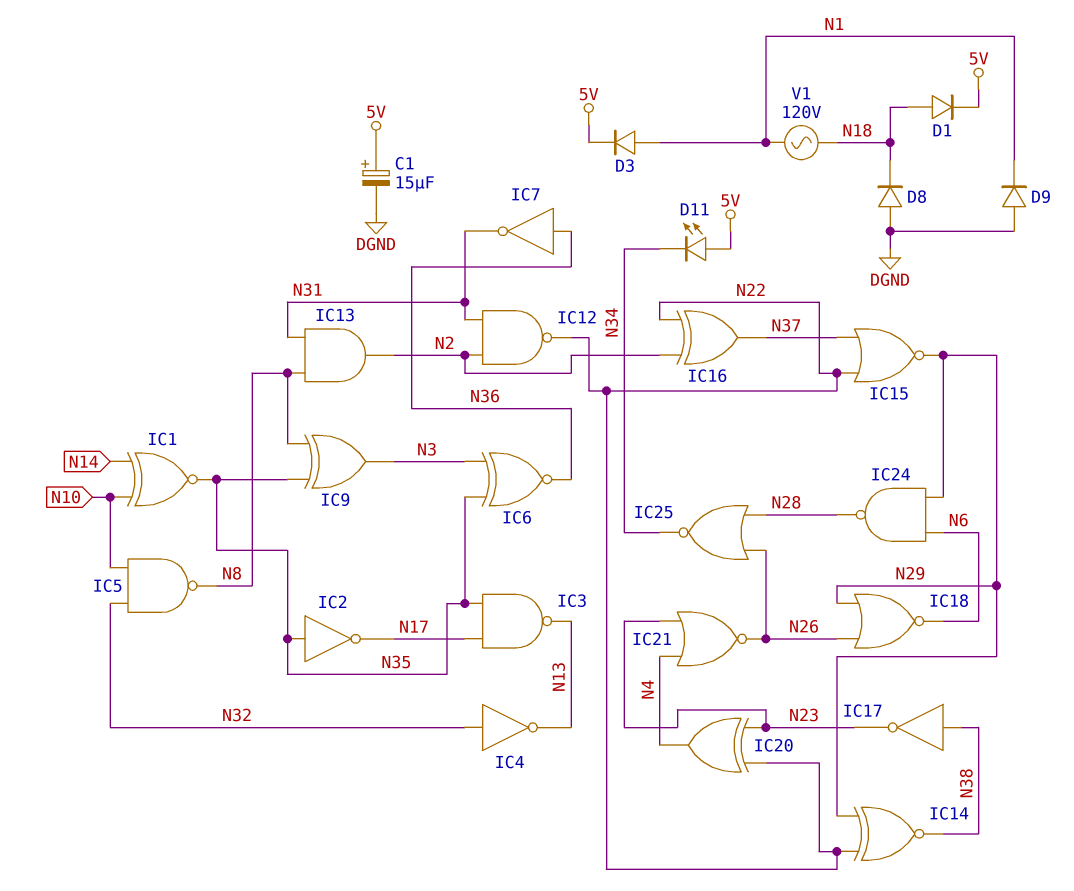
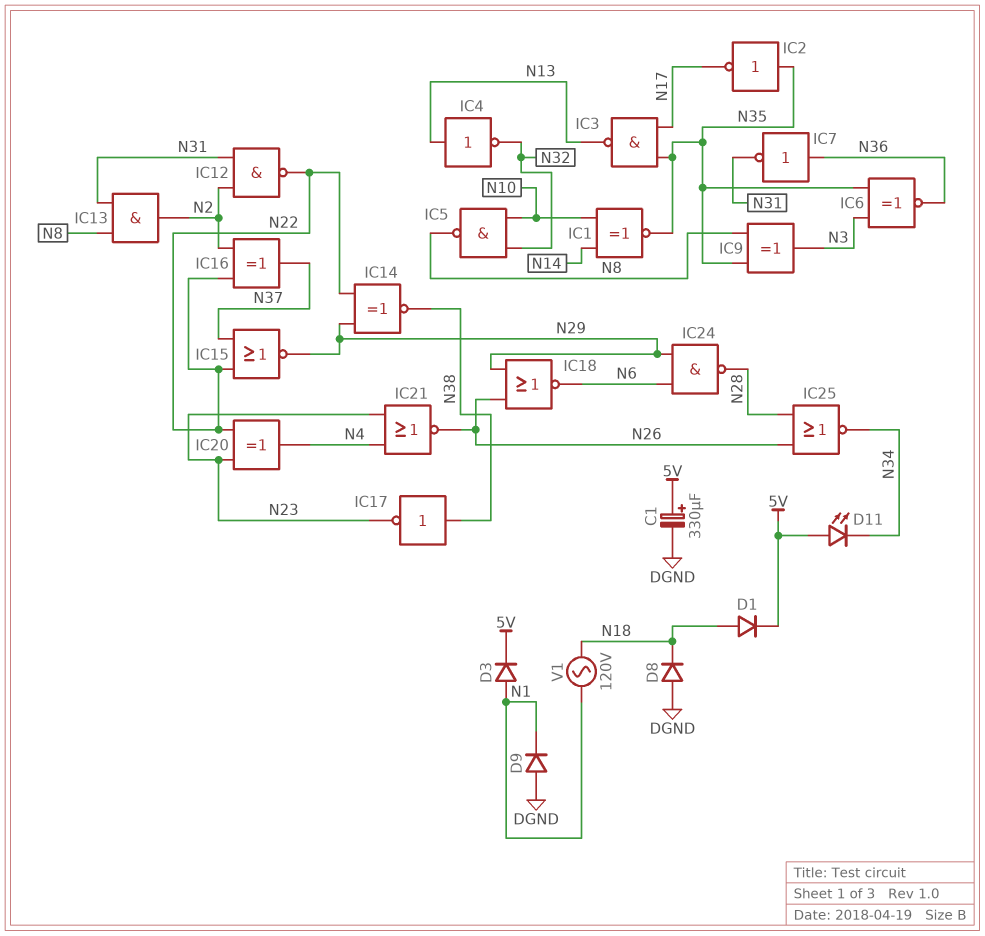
C1: 15uF (plus 5V, minus DGND) -> 330uF (plus 5V, minus DGND)
IC4: NOT (in N32, out N13) -> NOT (in N13, out N32)

